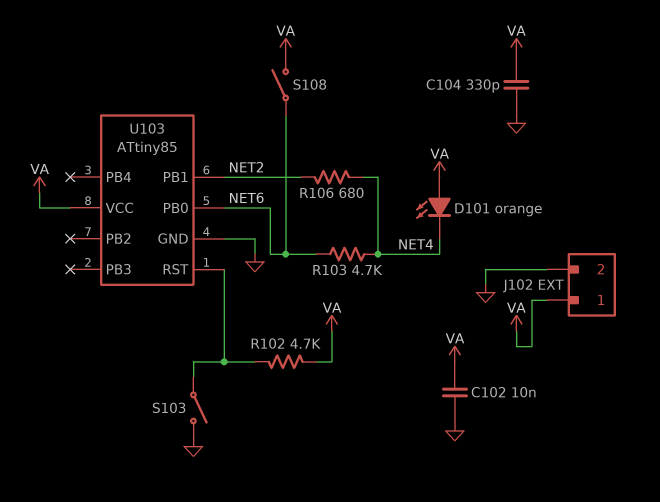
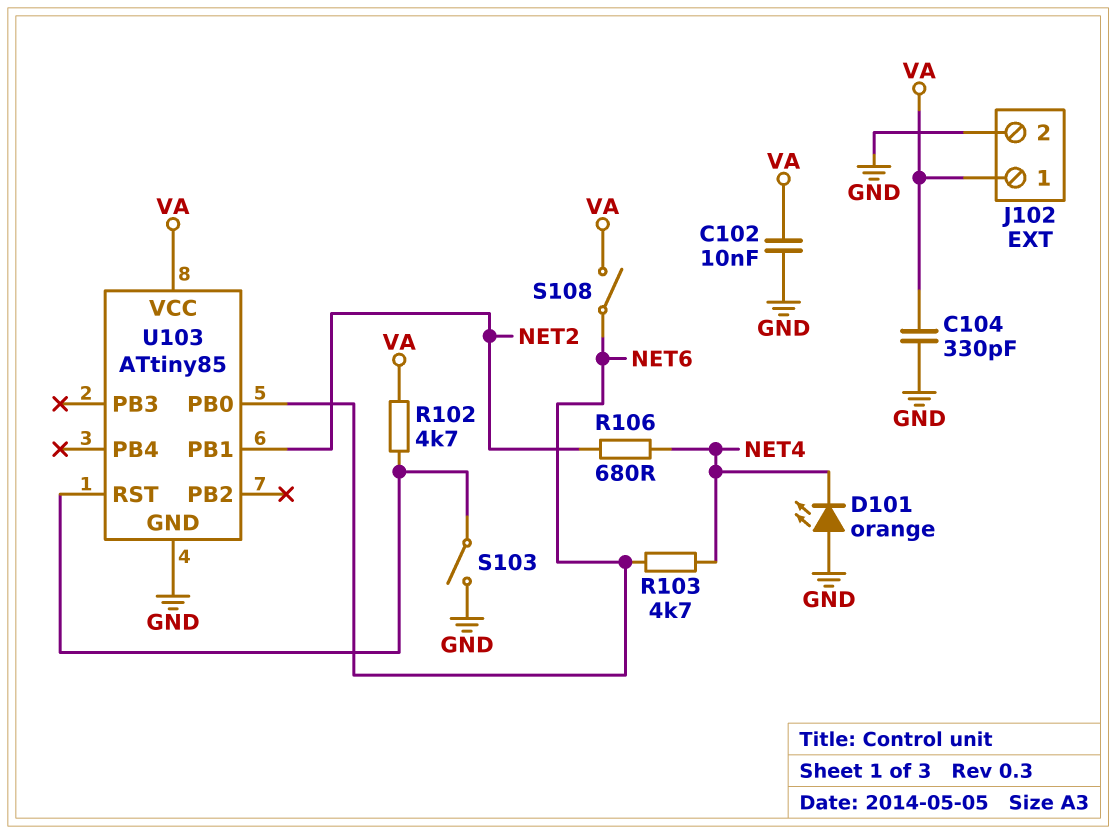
D101: LED orange (A VA, K NET4) -> LED orange (A GND, K NET4)

